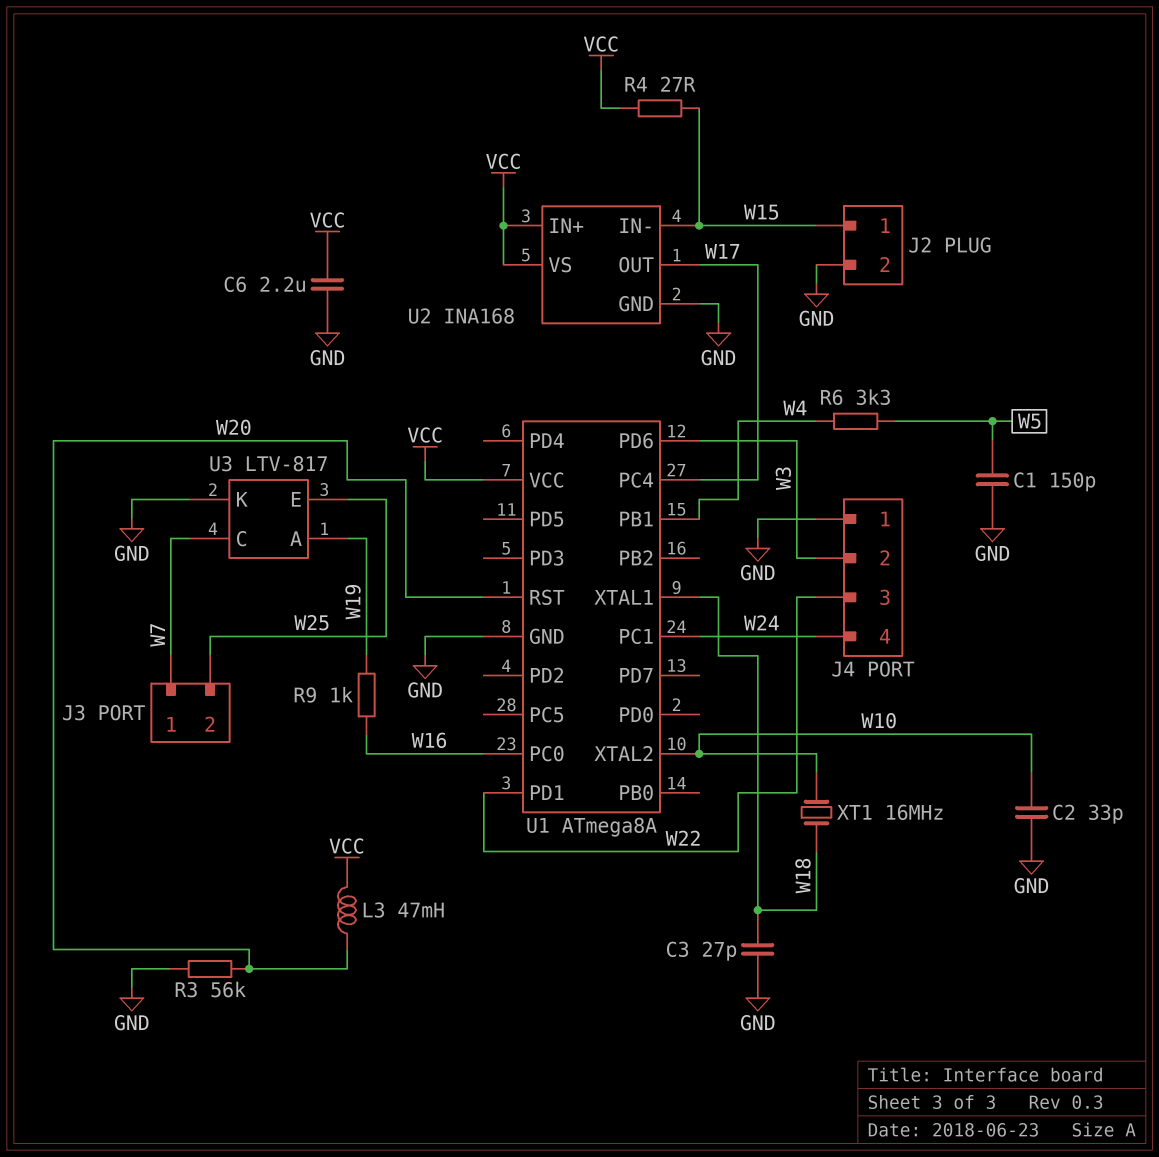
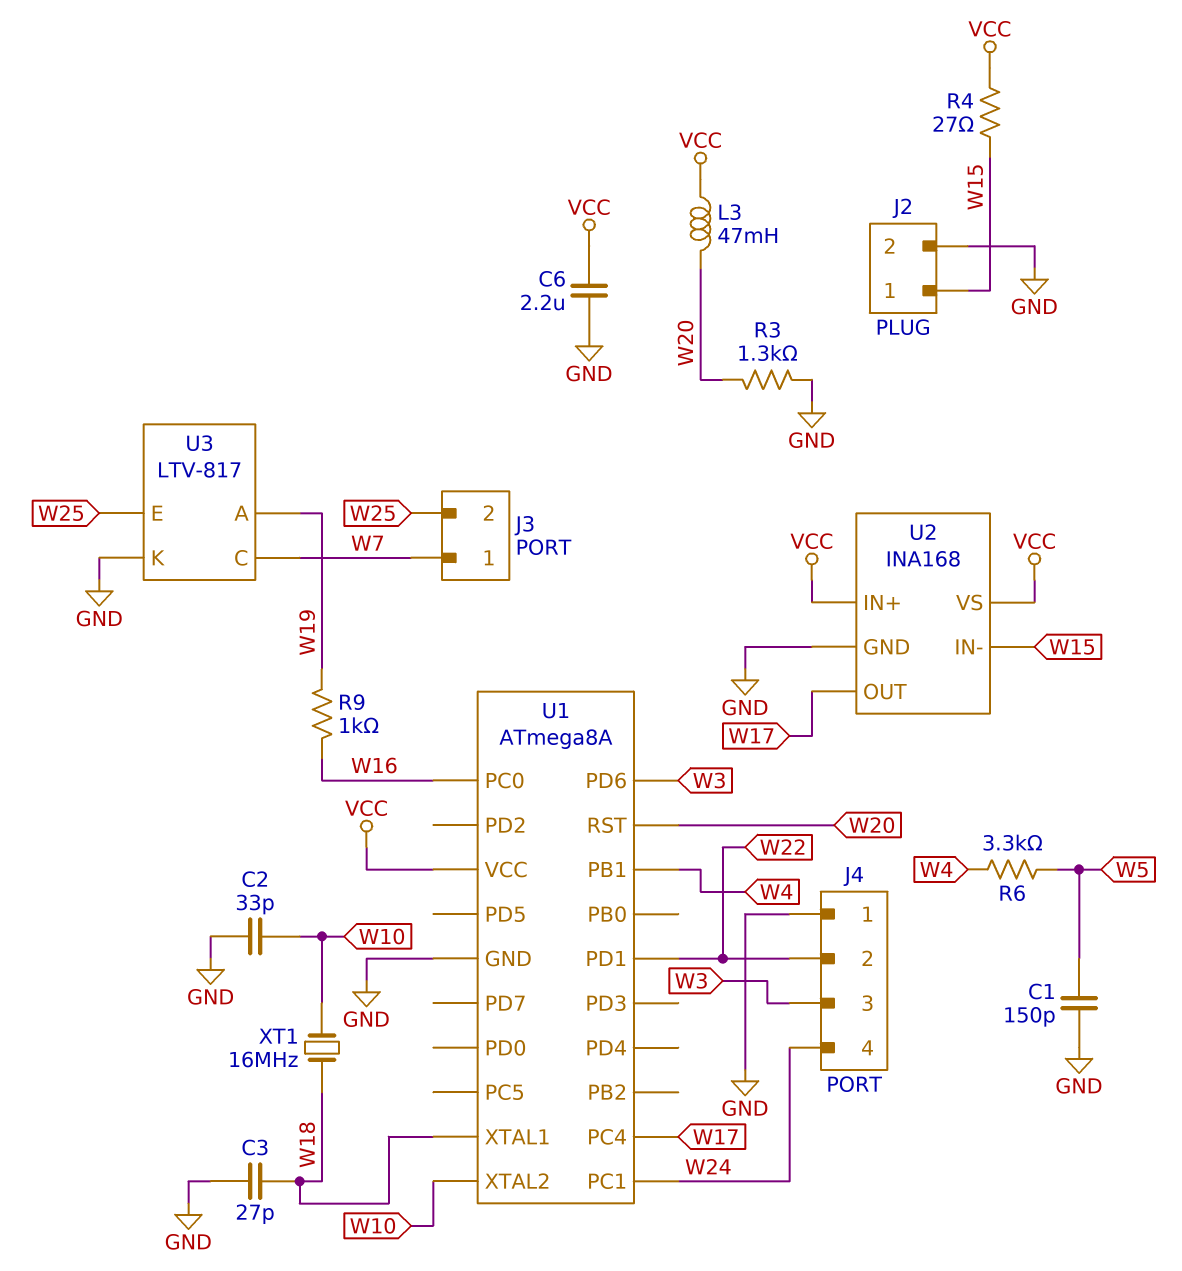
J4 pin 2: W3 -> W22
J4 pin 3: W22 -> W3
R3: 56k (GND, W20) -> 1.3k (GND, W20)

